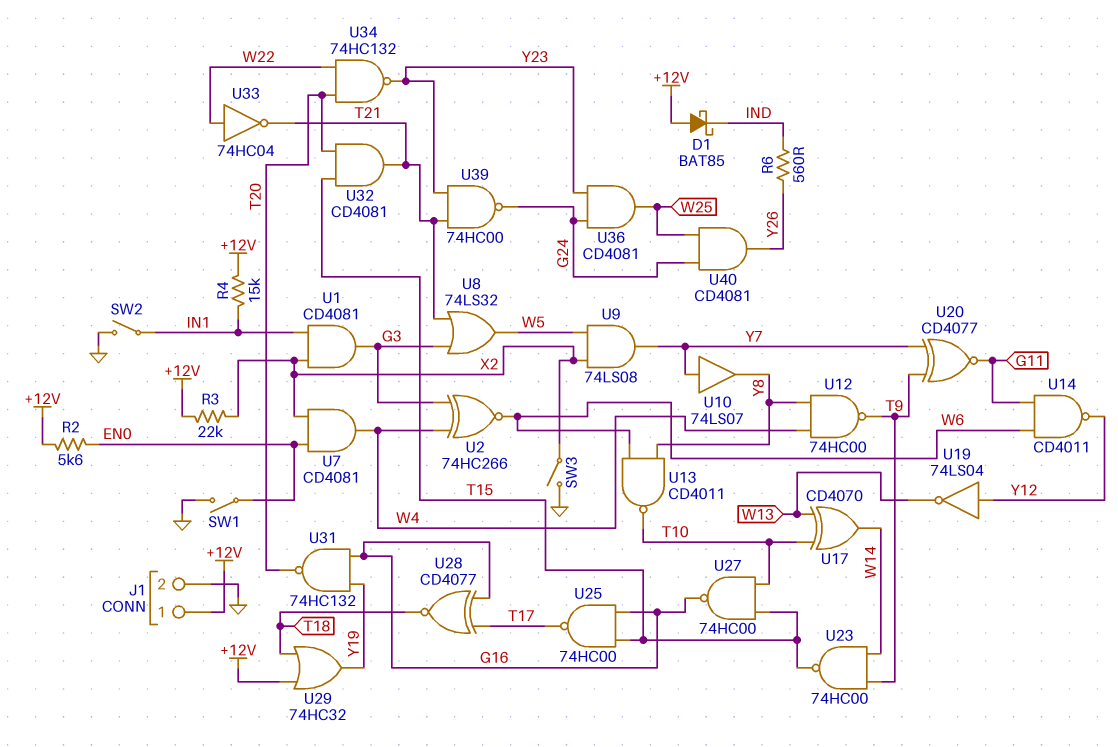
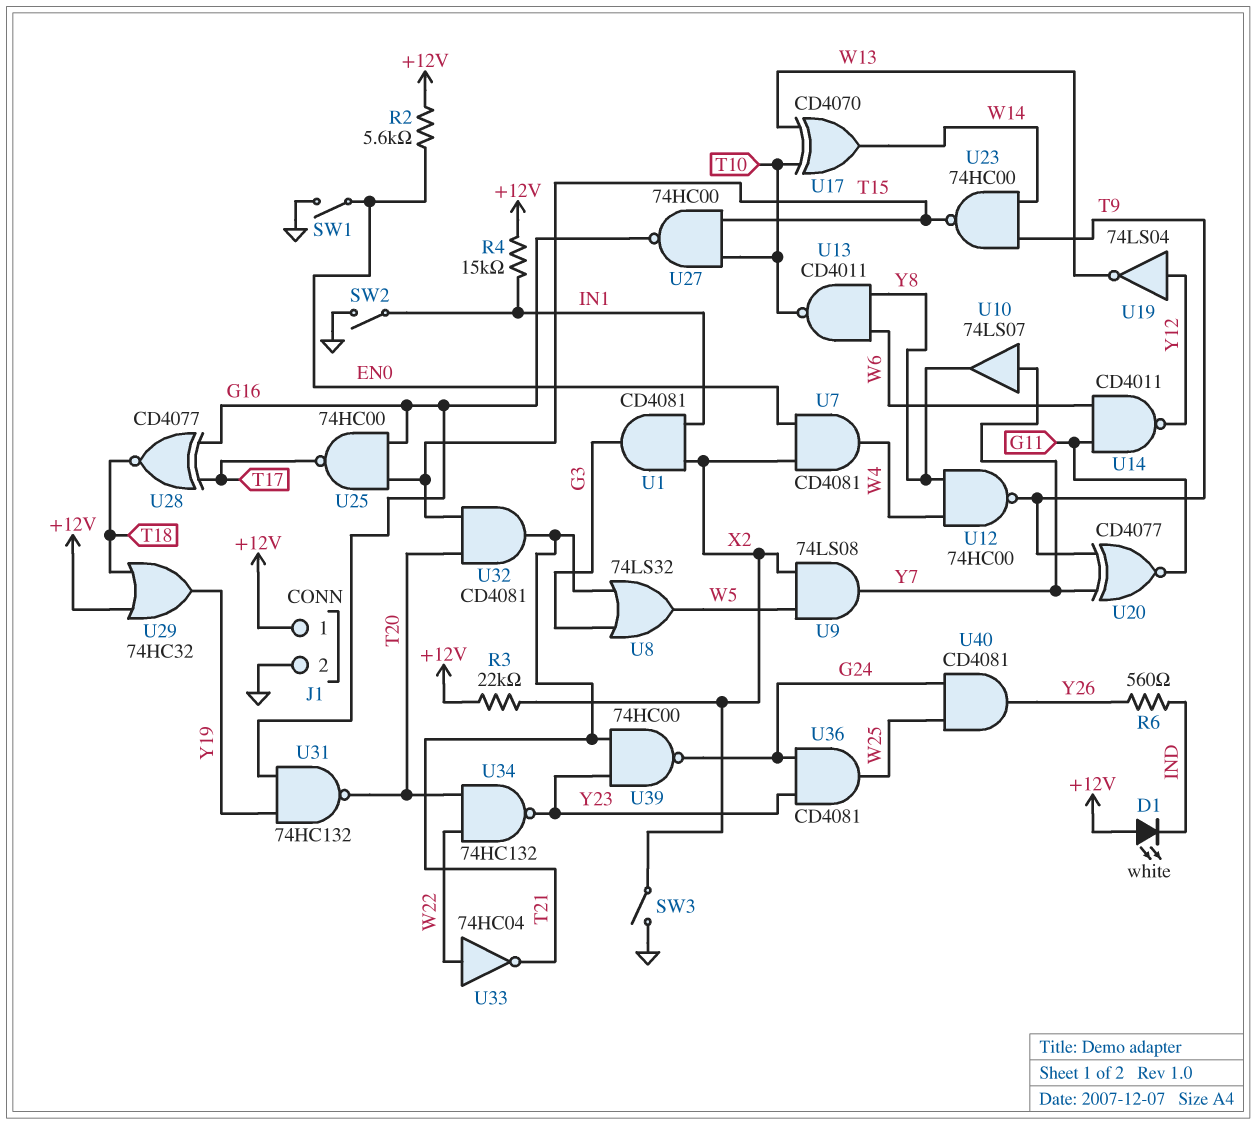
D1: schottky BAT85 (A +12V, K IND) -> LED white (A +12V, K IND)
U2: XNOR 74HC266 (in G3, in W4, out W6) -> none

